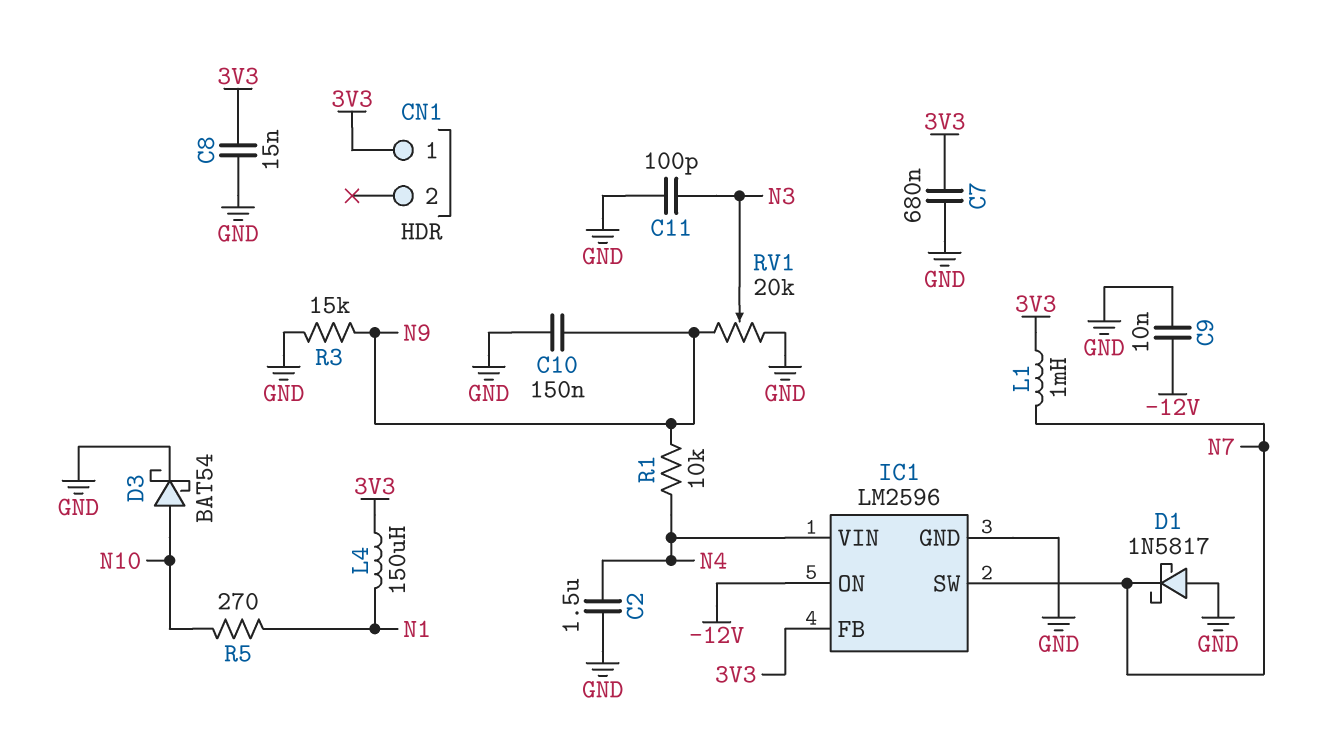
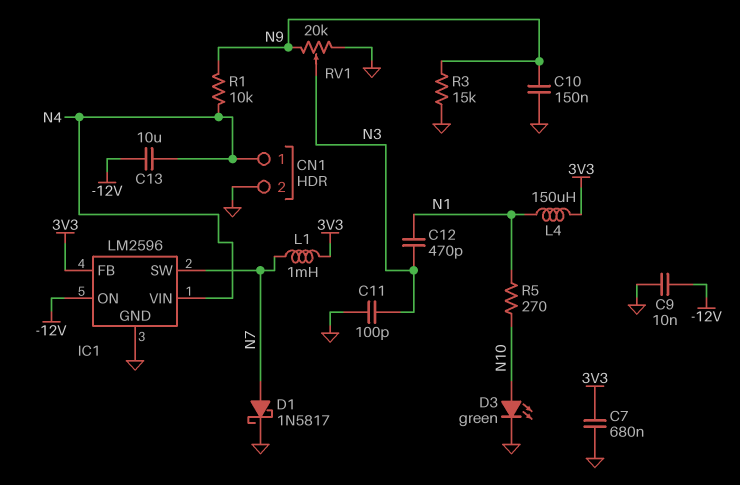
C2: 1.5uF (GND, N4) -> none
C8: 15nF (3V3, GND) -> none
C12: none -> 470pF (N1, N3)
C13: none -> 10uF (-12V, N4)
CN1 pin 1: 3V3 -> N4
CN1 pin 2: none -> GND
D1: schottky 1N5817 (A GND, K N7) -> schottky 1N5817 (A N7, K GND)
D3: schottky BAT54 (A N10, K GND) -> LED green (A N10, K GND)

